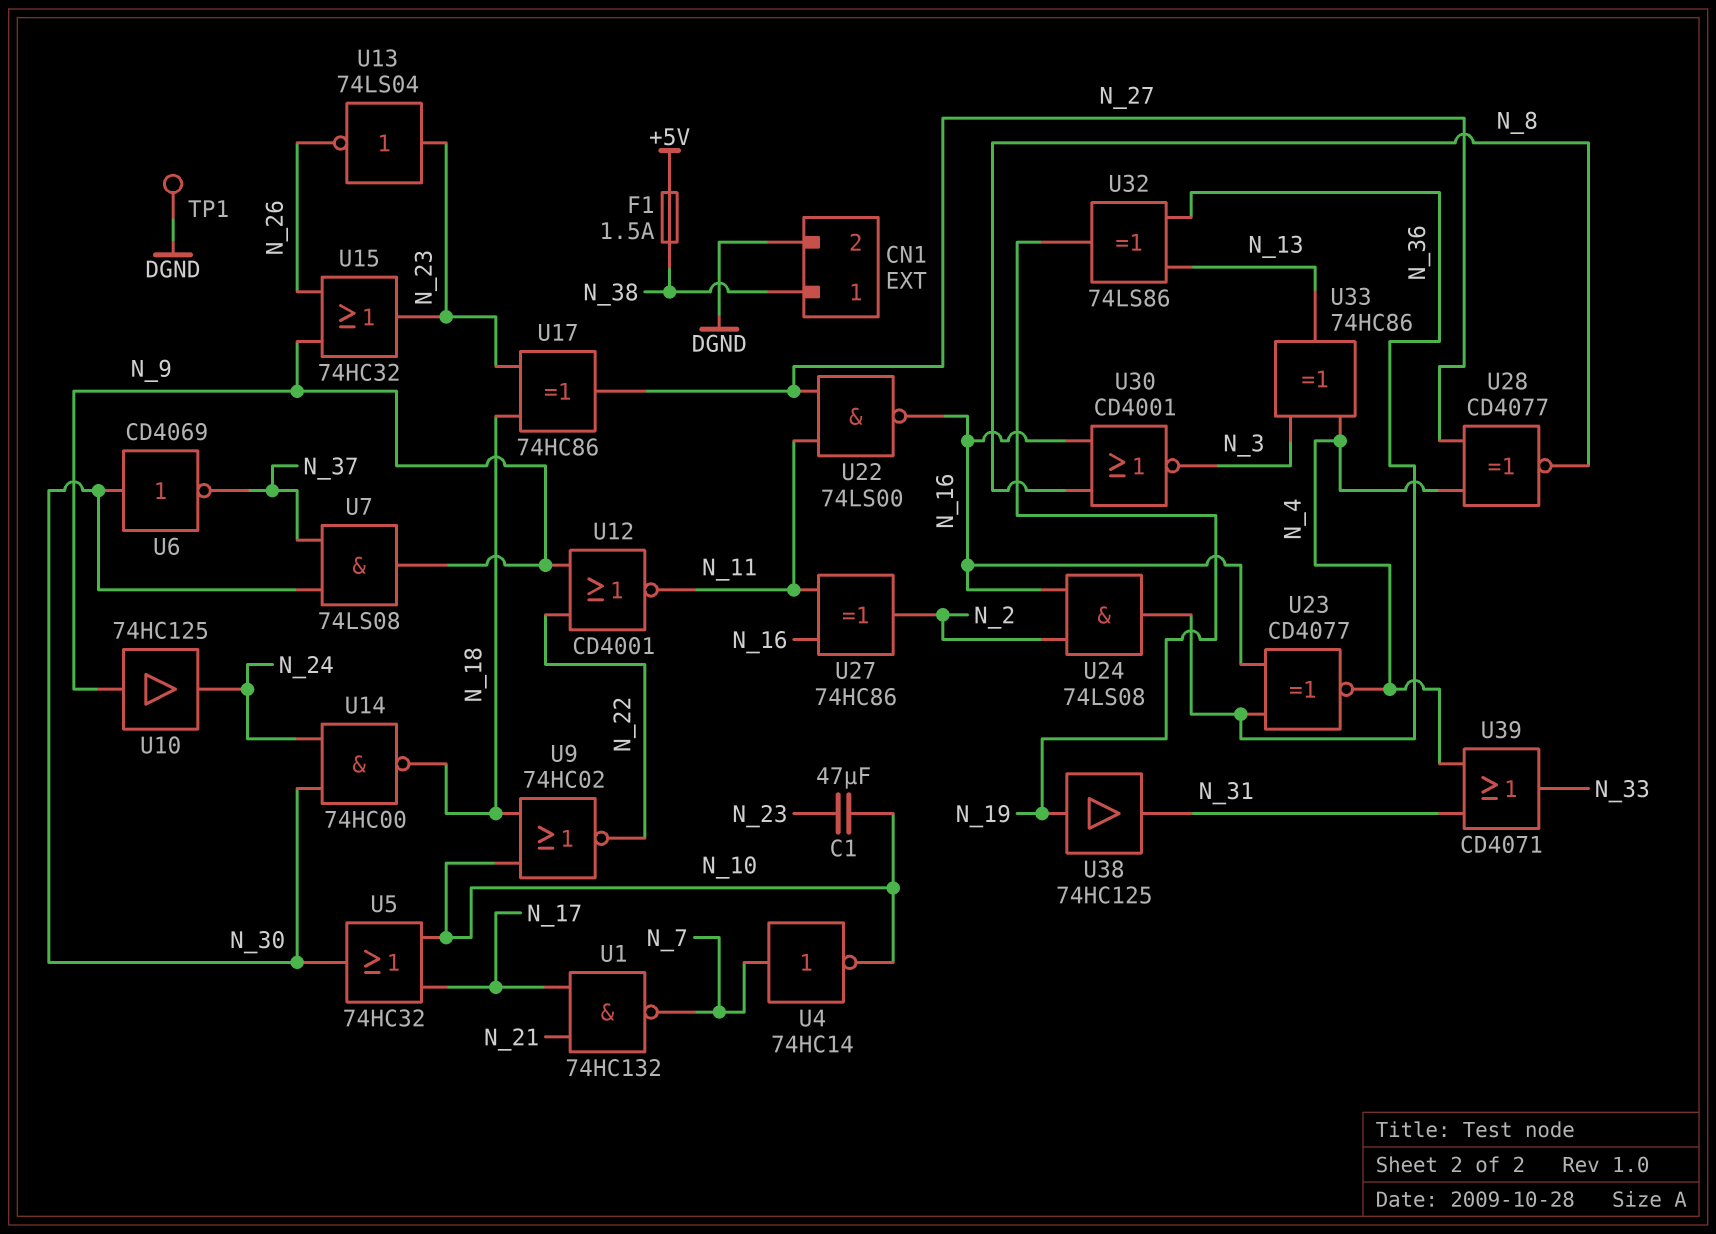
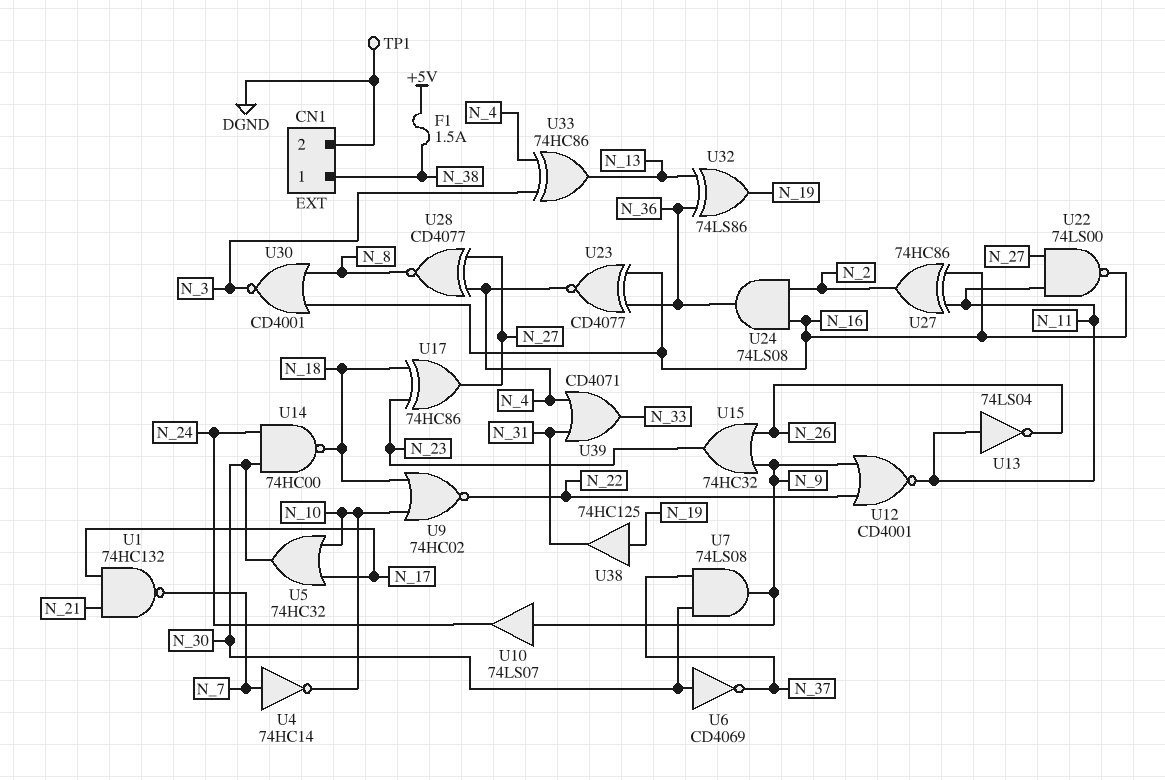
C1: 47uF (N_10, N_23) -> none
U10: buffer 74HC125 (in N_9, out N_24) -> buffer 74LS07 (in N_9, out N_24)
U13: NOT 74LS04 (in N_23, out N_26) -> NOT 74LS04 (in N_11, out N_26)

